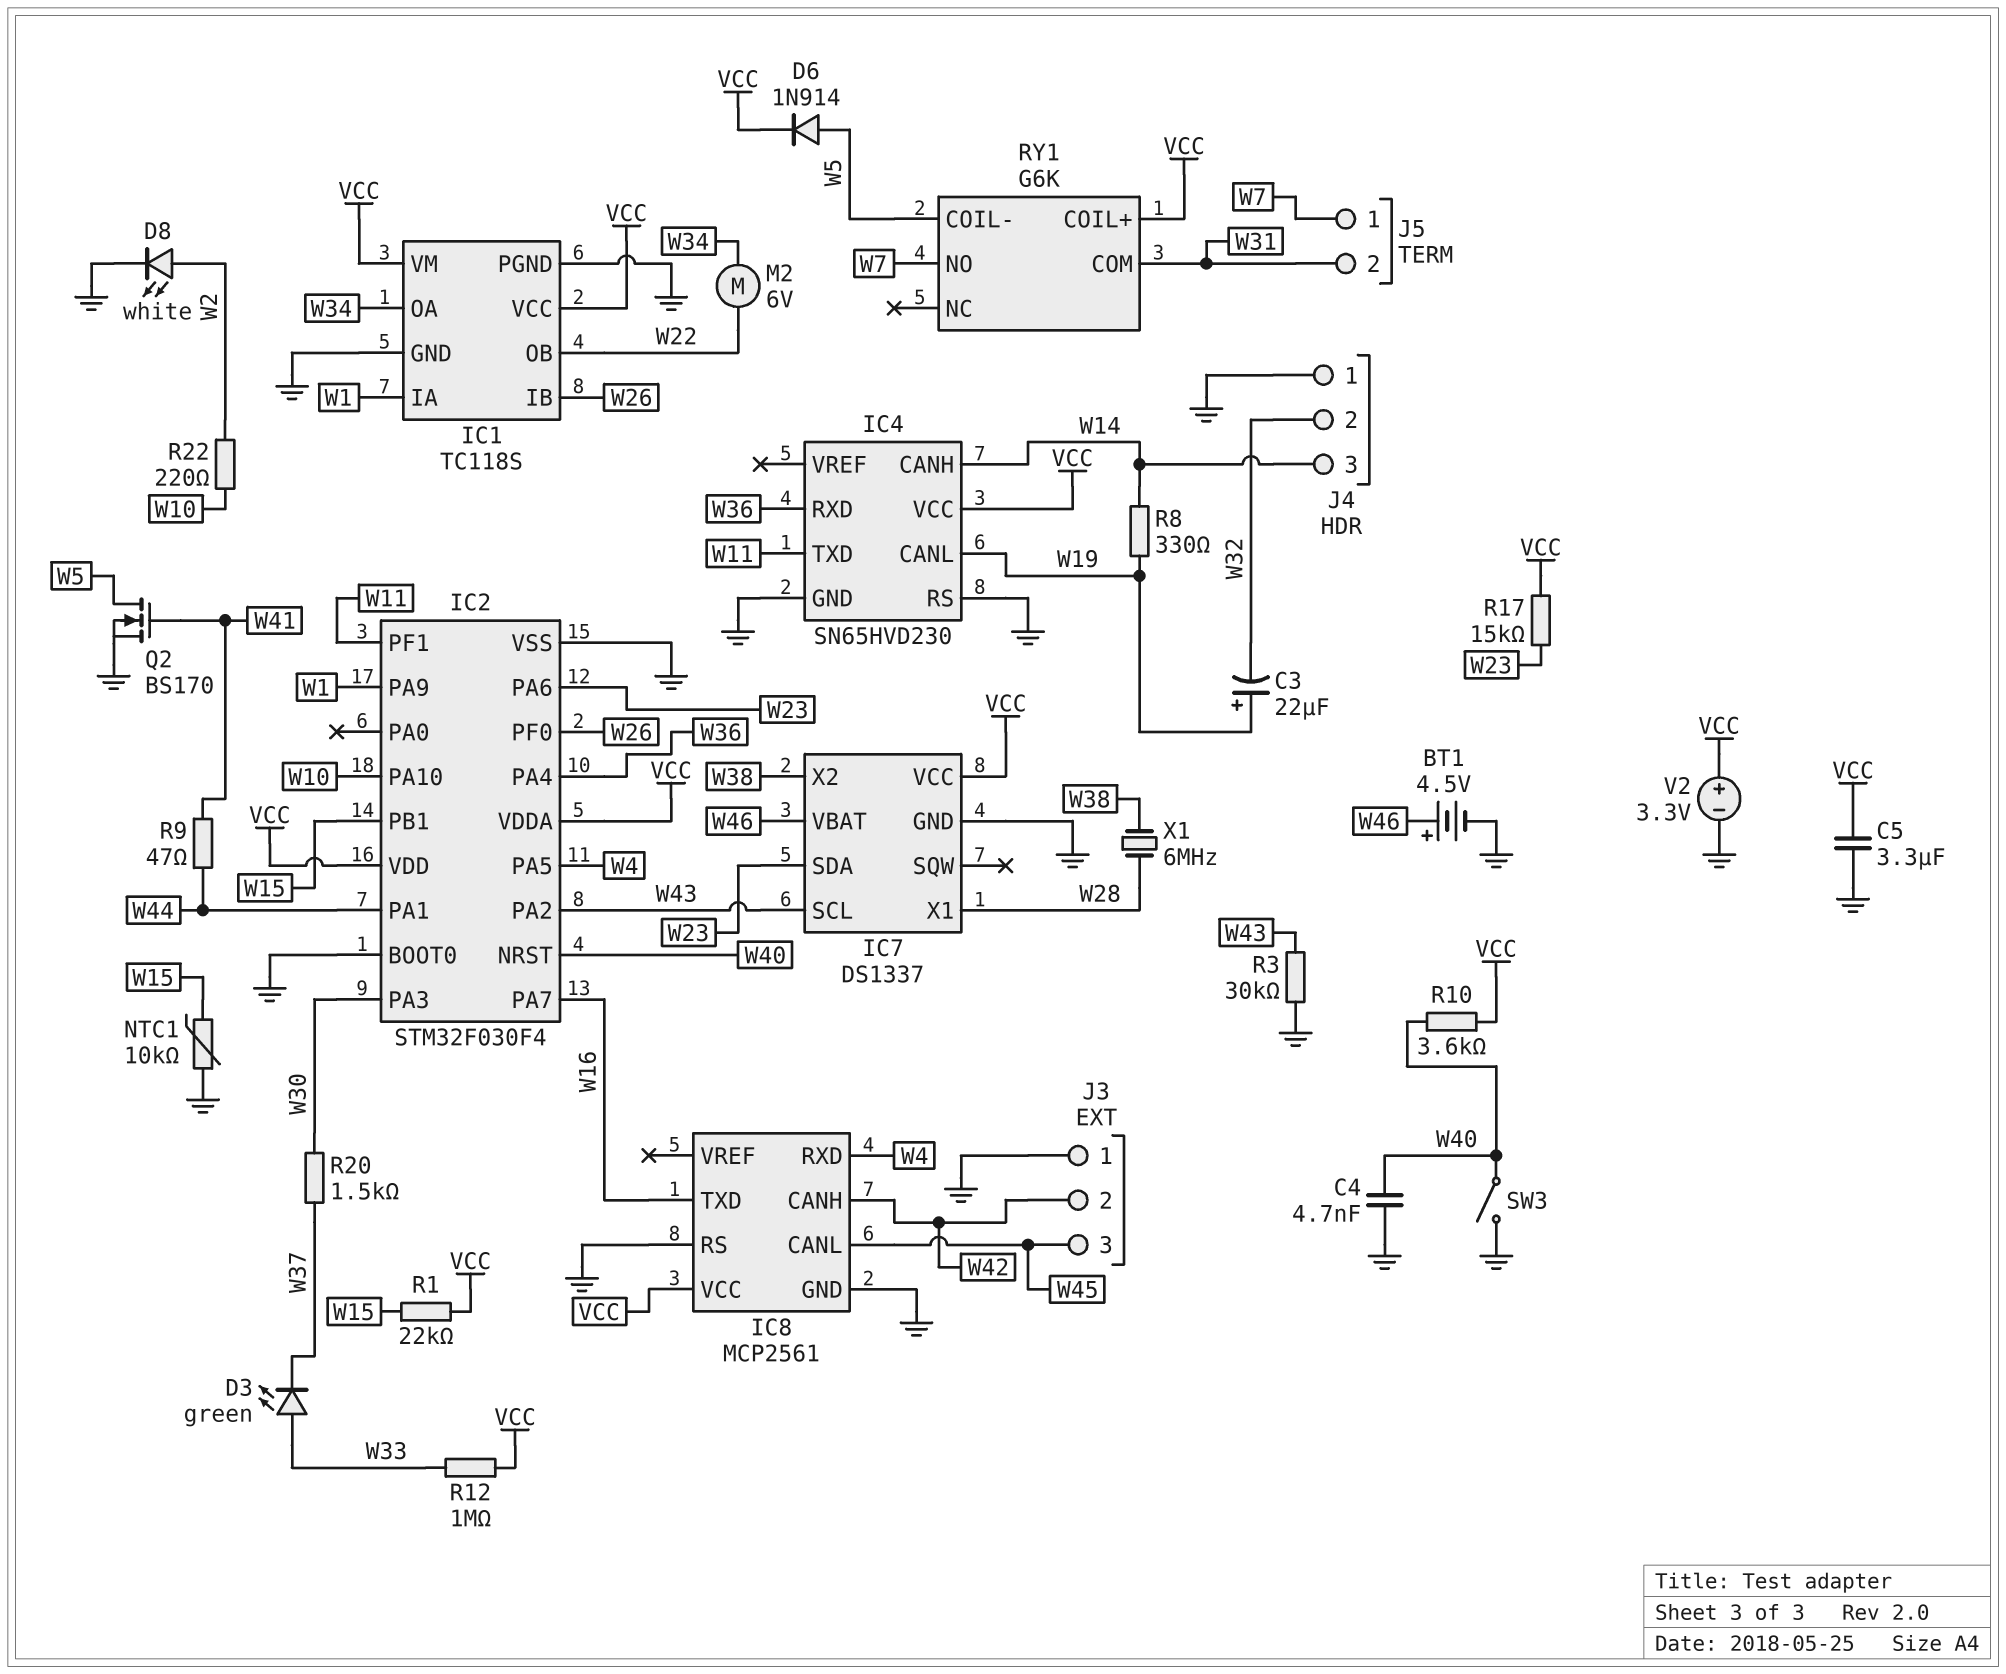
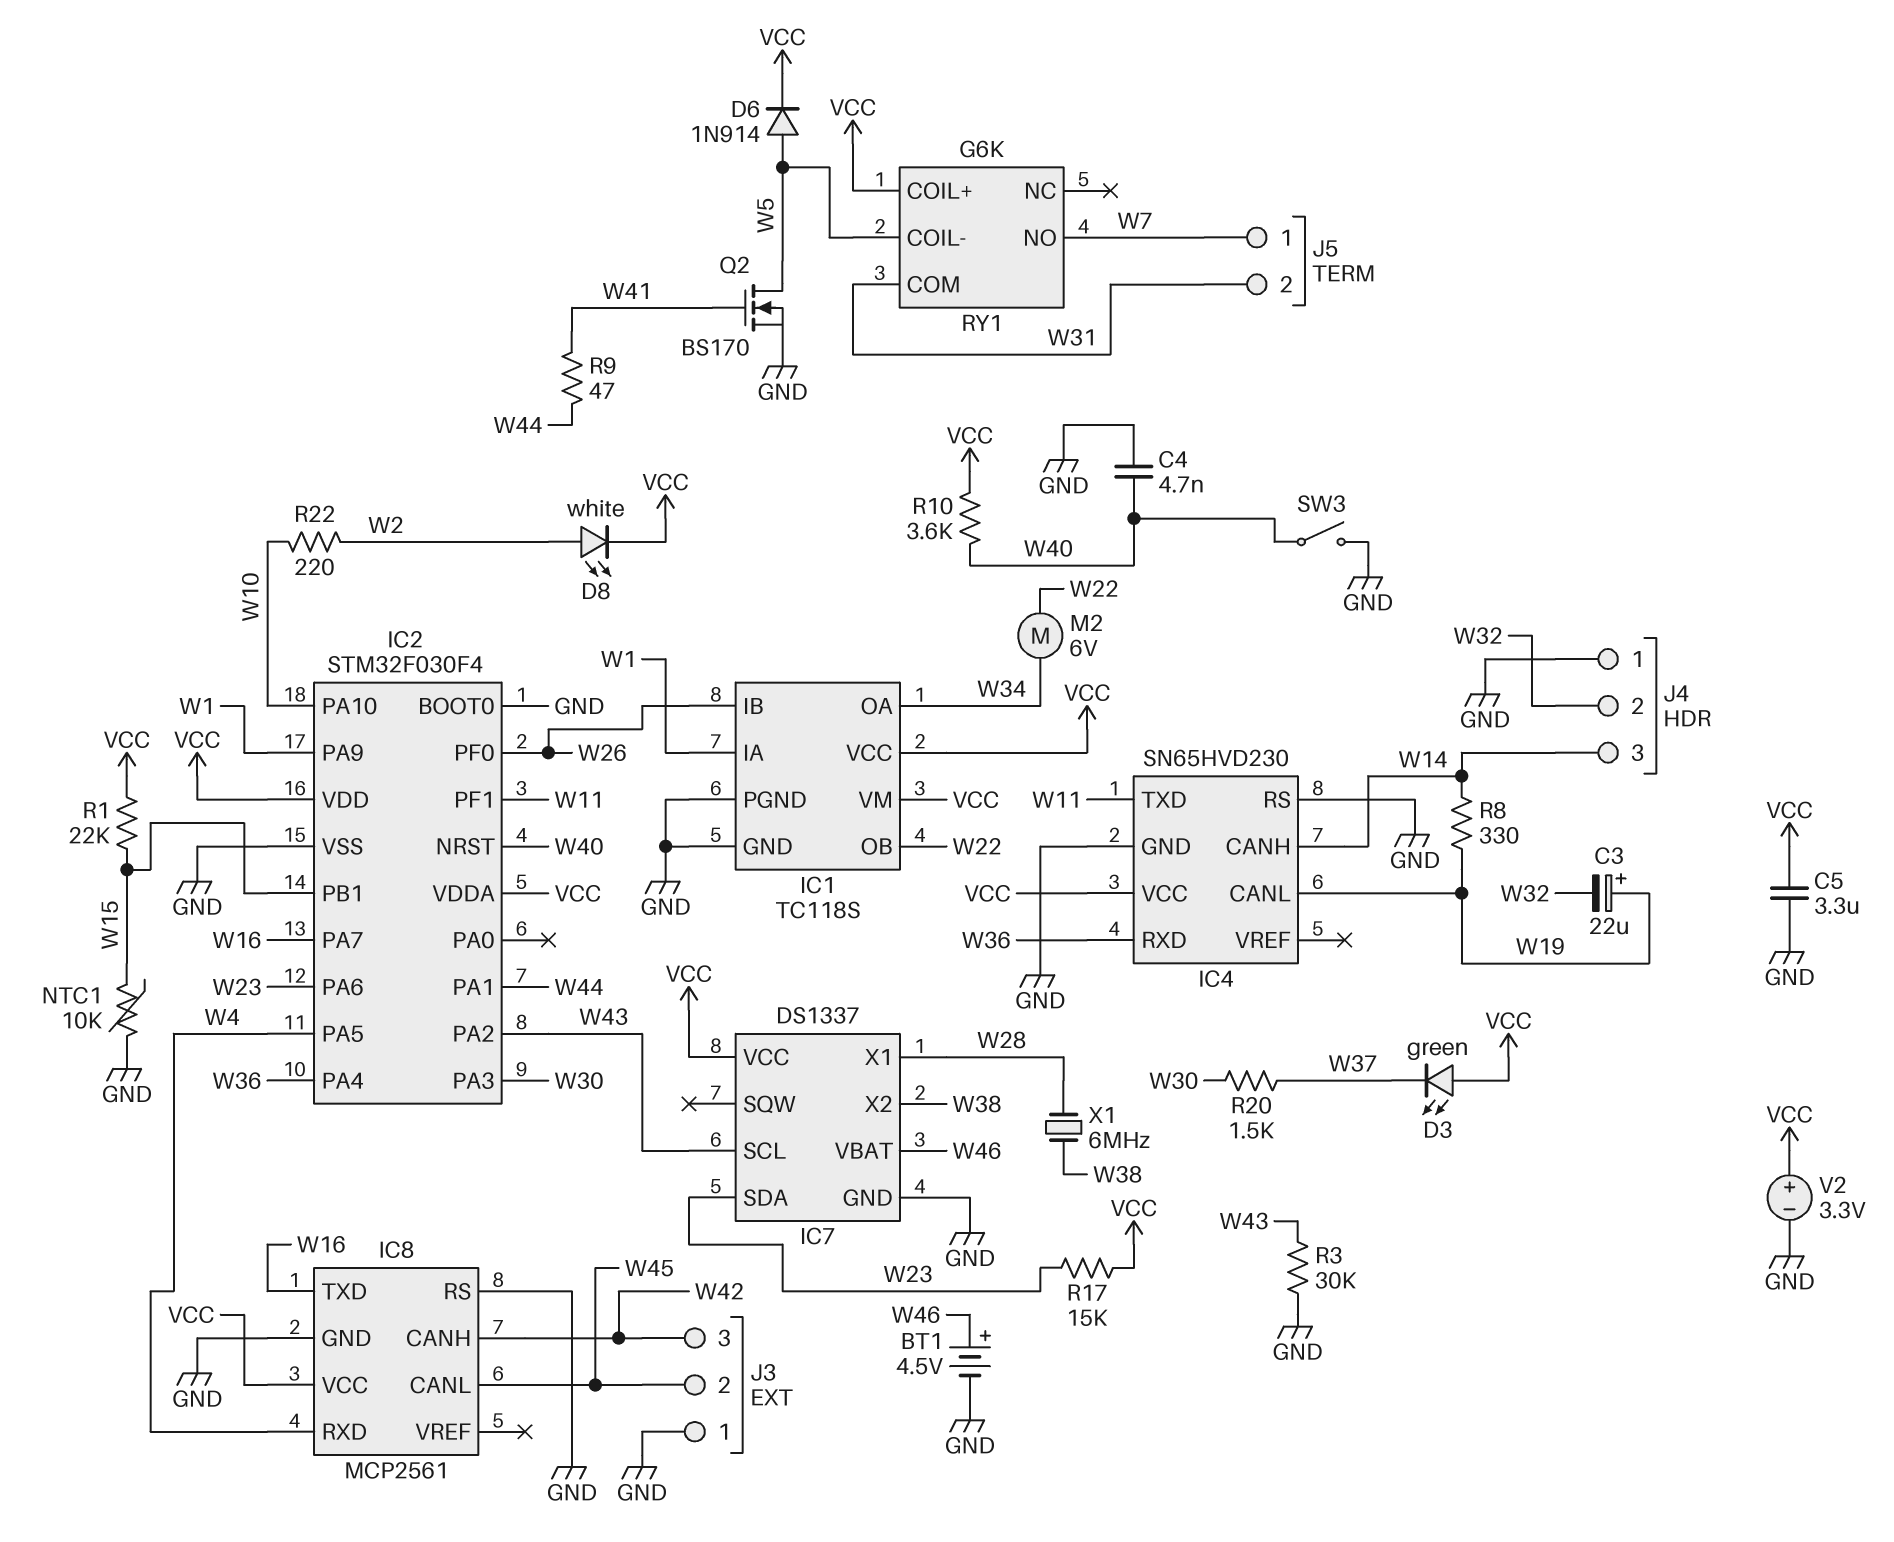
D3: LED green (A W33, K W37) -> LED green (A VCC, K W37)
D8: LED white (A W2, K GND) -> LED white (A W2, K VCC)
J3 pin 2: W42 -> W45
J3 pin 3: W45 -> W42
R12: 1M (VCC, W33) -> none

